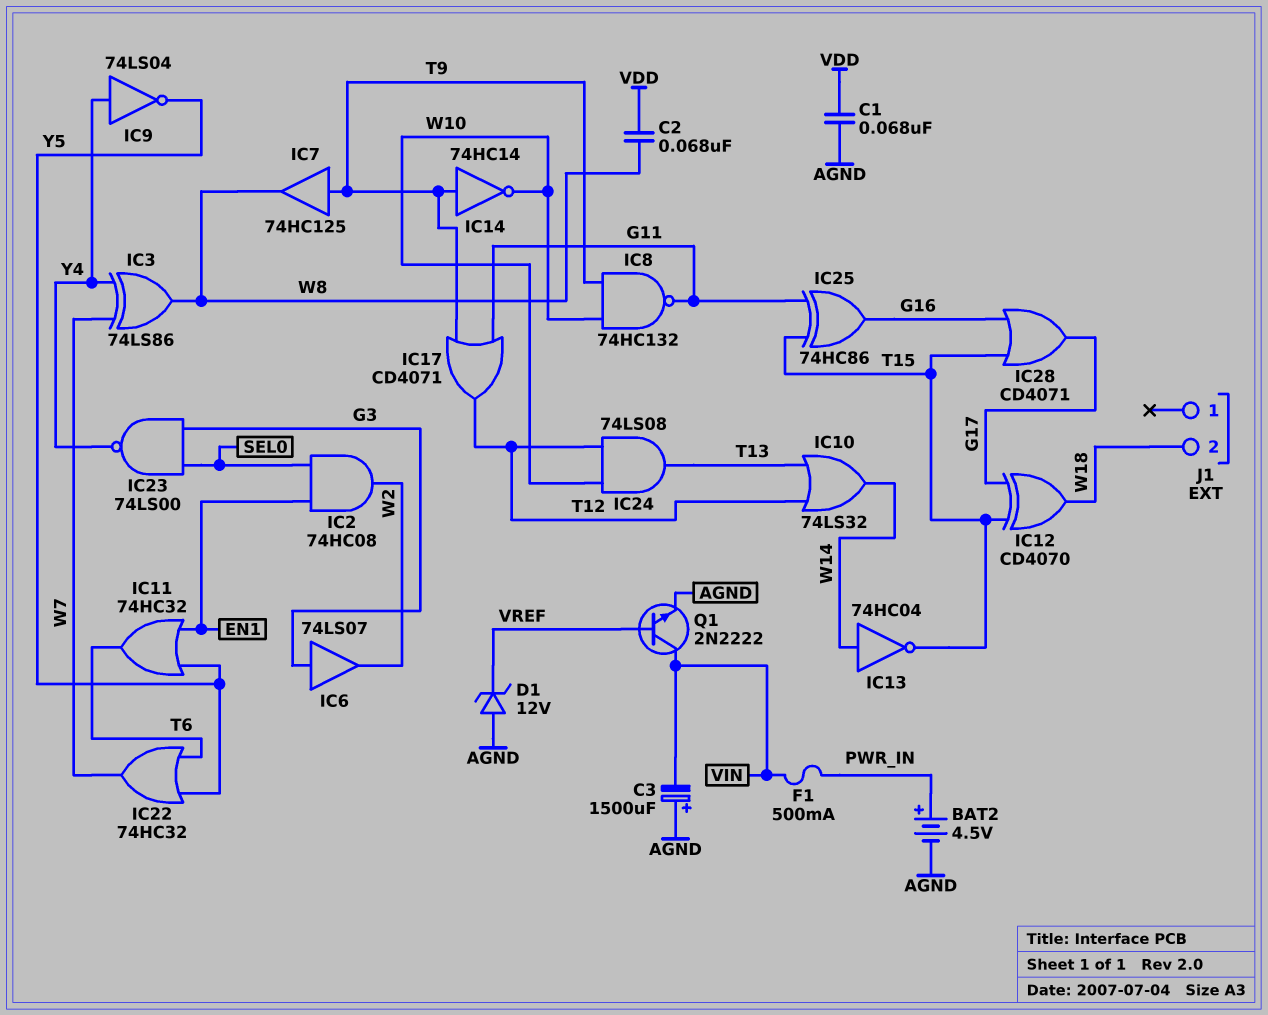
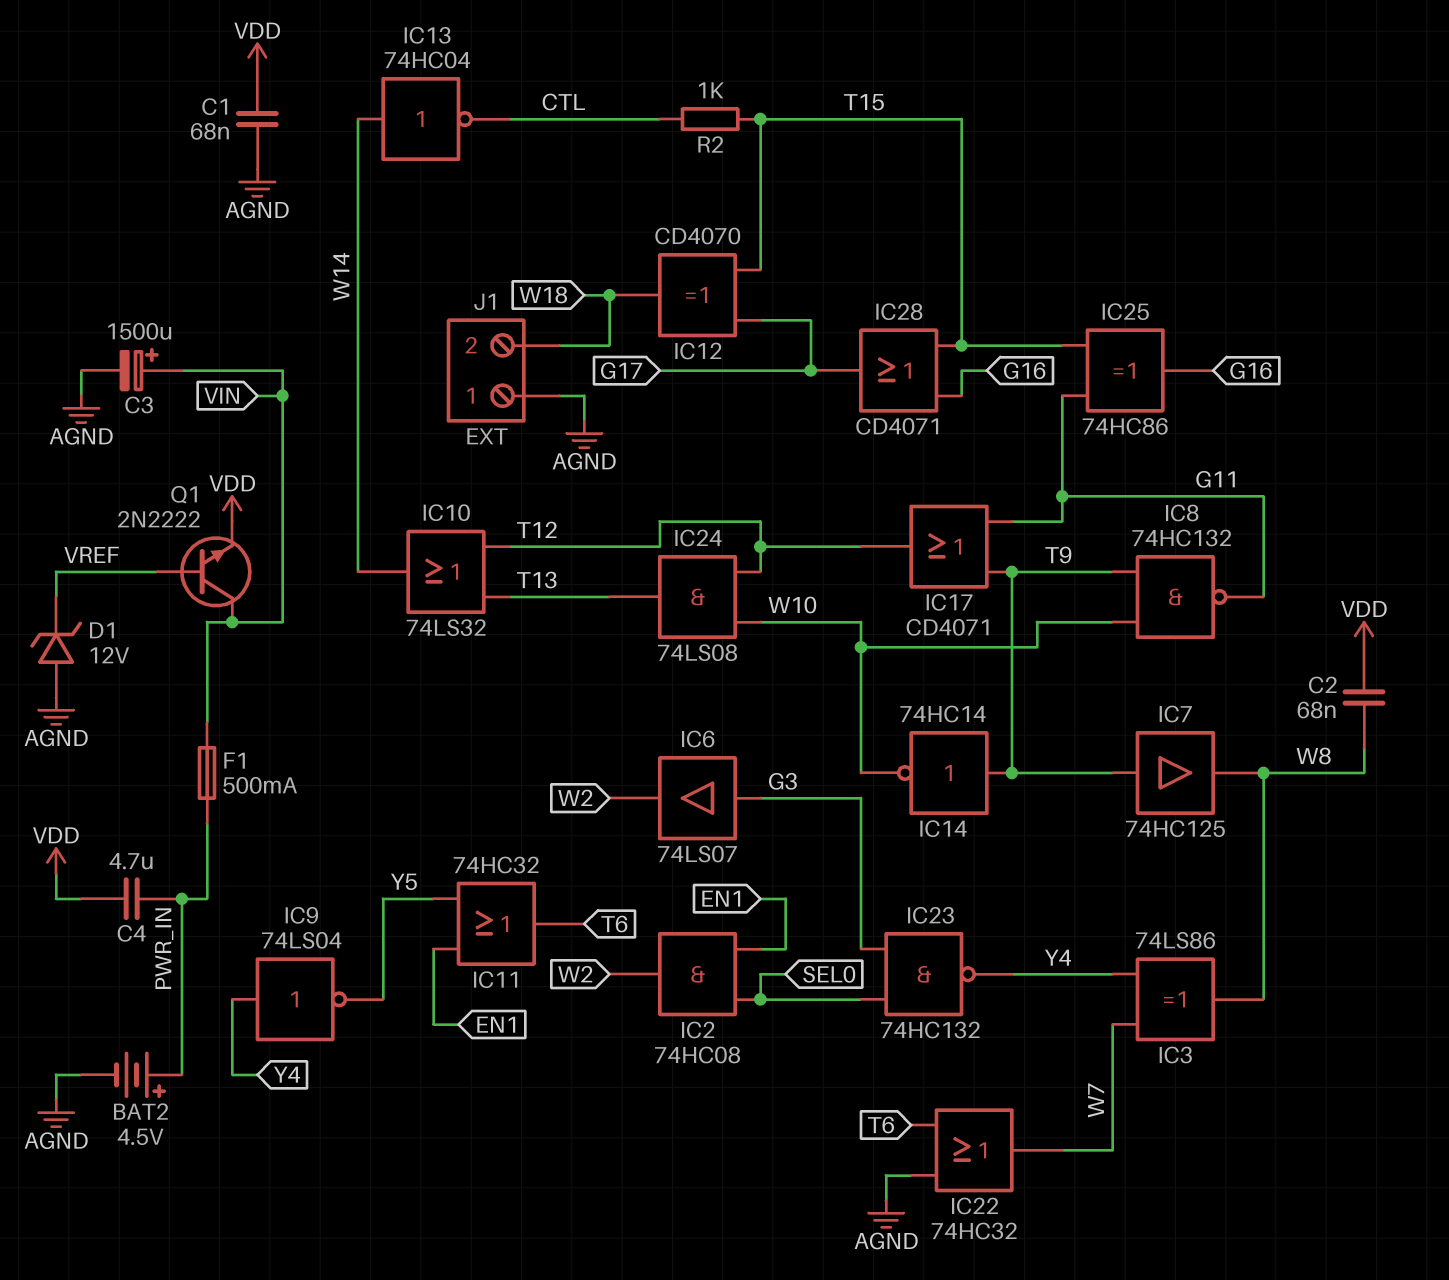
C3: 1500uF (plus AGND, minus VIN) -> 1500uF (plus VIN, minus AGND)
C4: none -> 4.7uF (PWR_IN, VDD)
IC13: NOT 74HC04 (in W14, out T15) -> NOT 74HC04 (in W14, out CTL)
IC22: OR 74HC32 (in T6, in Y5, out W7) -> OR 74HC32 (in AGND, in T6, out W7)
IC23: NAND 74LS00 (in G3, in SEL0, out Y4) -> NAND 74HC132 (in G3, in SEL0, out Y4)
J1 pin 1: none -> AGND
Q1: NPN 2N2222 (B VREF, C VIN, E AGND) -> NPN 2N2222 (B VREF, C VIN, E VDD)
R2: none -> 1k (CTL, T15)

